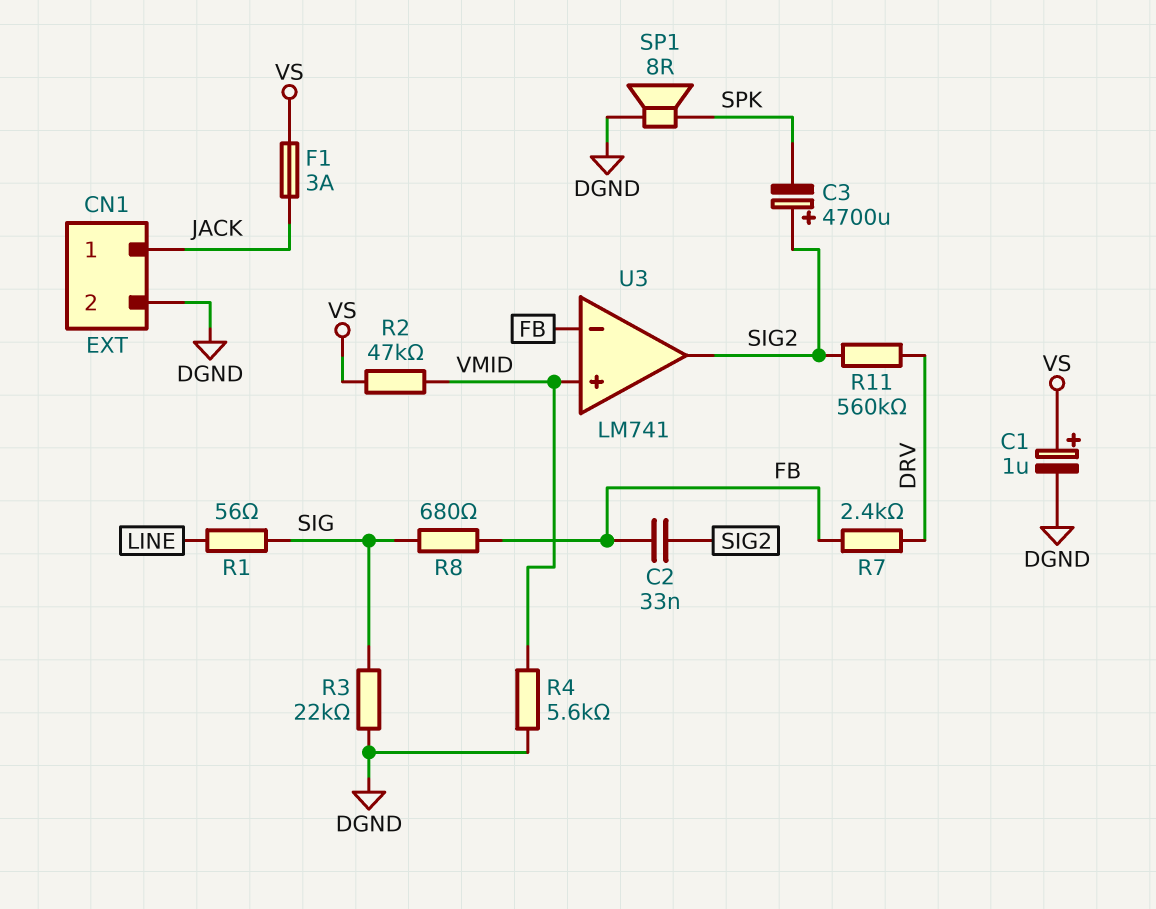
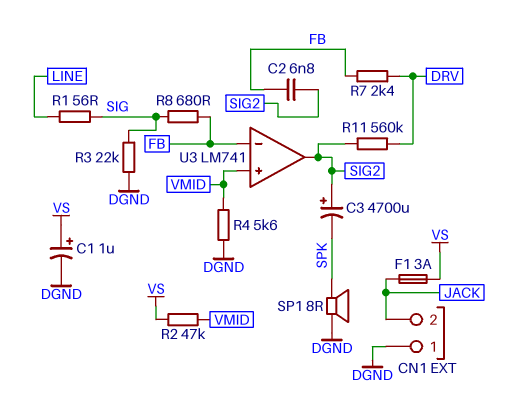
C2: 33nF (FB, SIG2) -> 6.8nF (FB, SIG2)
CN1 pin 1: JACK -> DGND
CN1 pin 2: DGND -> JACK

